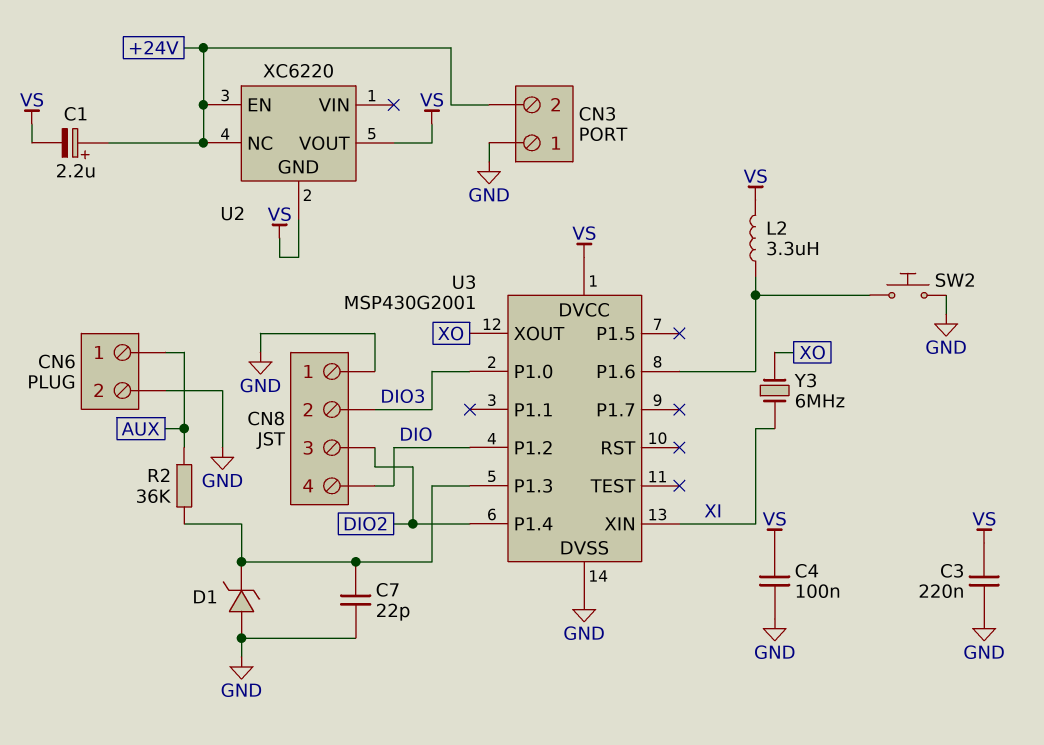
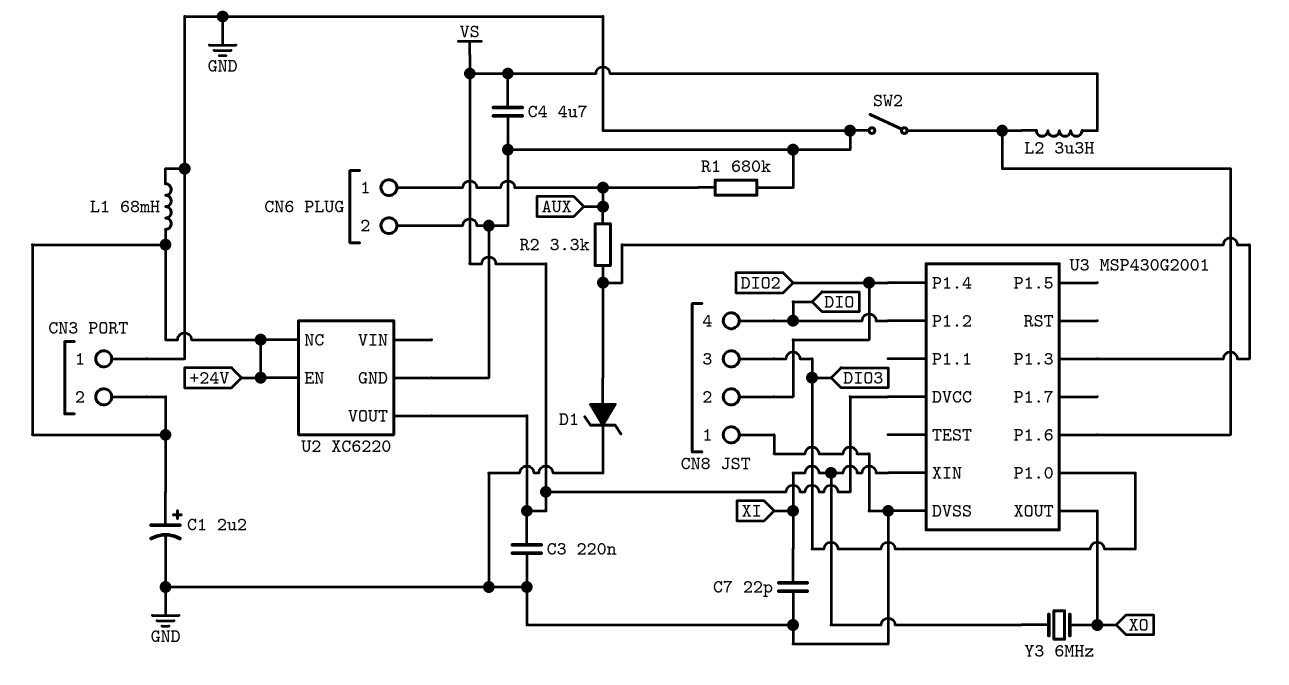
C1: 2.2uF (plus +24V, minus VS) -> 2.2uF (plus +24V, minus GND)
C4: 100nF (GND, VS) -> 4.7uF (GND, VS)
C7: 22pF (GND, U3/P1.3) -> 22pF (GND, XI)
CN8 pin 2: DIO3 -> DIO2
CN8 pin 3: DIO2 -> DIO3
D1: zener (A GND, K U3/P1.3) -> zener (A U3/P1.3, K GND)
L1: none -> 68mH (+24V, GND)
R1: none -> 680k (AUX, GND)
R2: 36k (AUX, U3/P1.3) -> 3.3k (AUX, U3/P1.3)
SW2: button (GND, U3/P1.6) -> switch (GND, U3/P1.6)
U2 pin GND: VS -> GND

